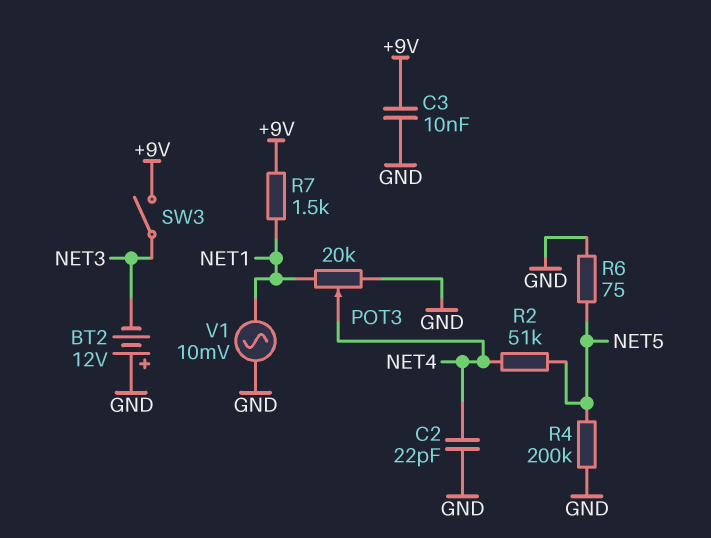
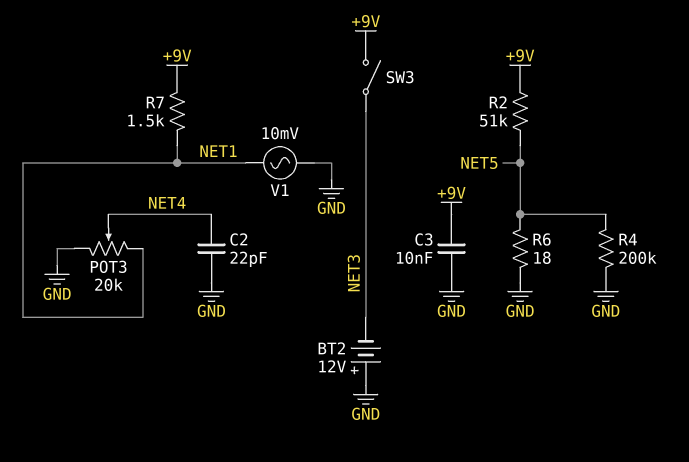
R2: 51k (NET4, NET5) -> 51k (+9V, NET5)
R6: 75 (GND, NET5) -> 18 (GND, NET5)

